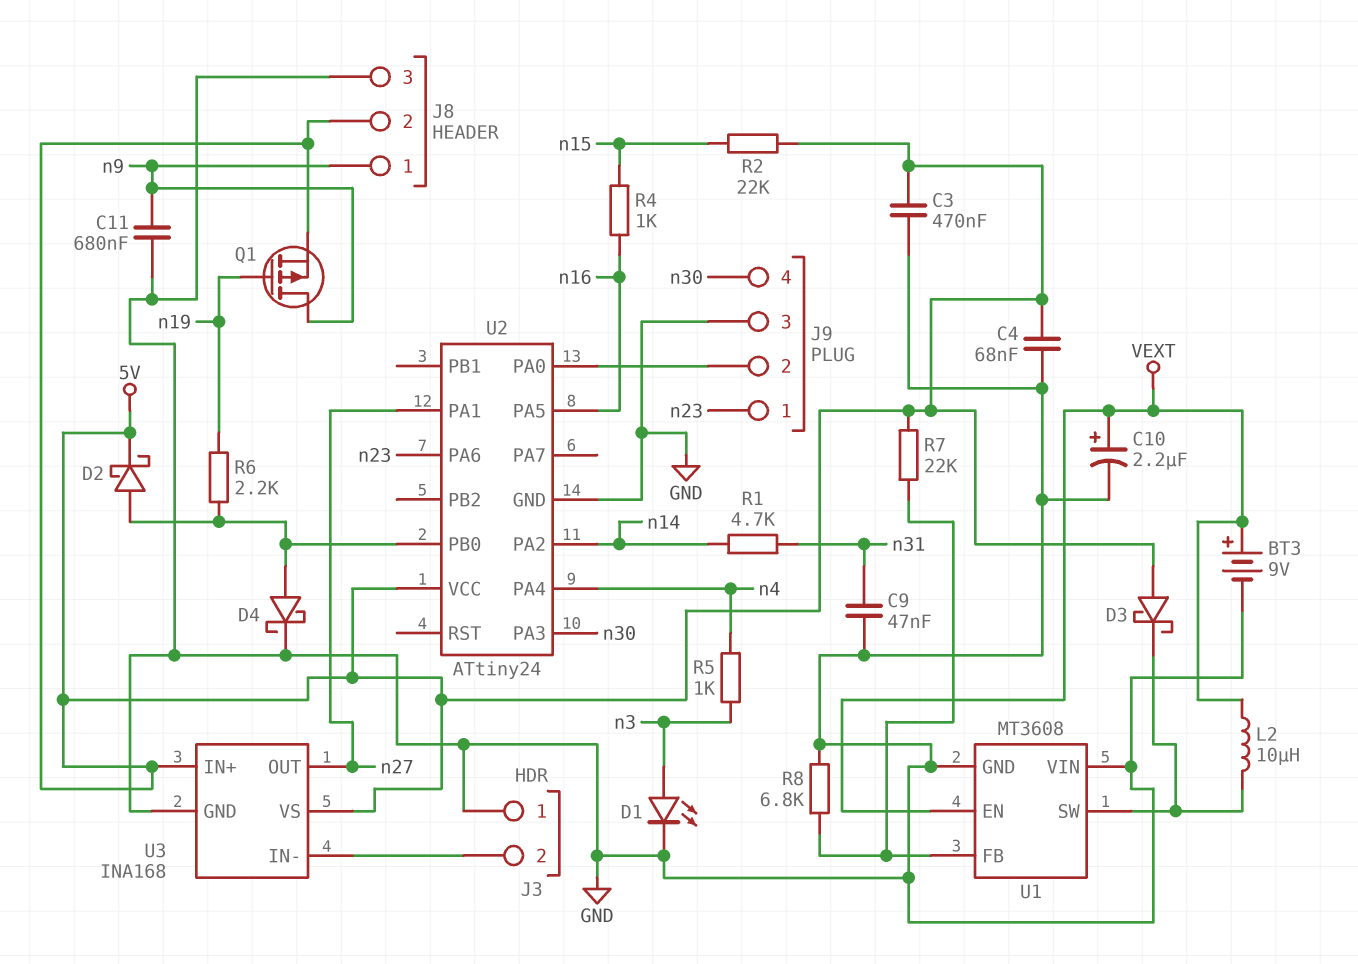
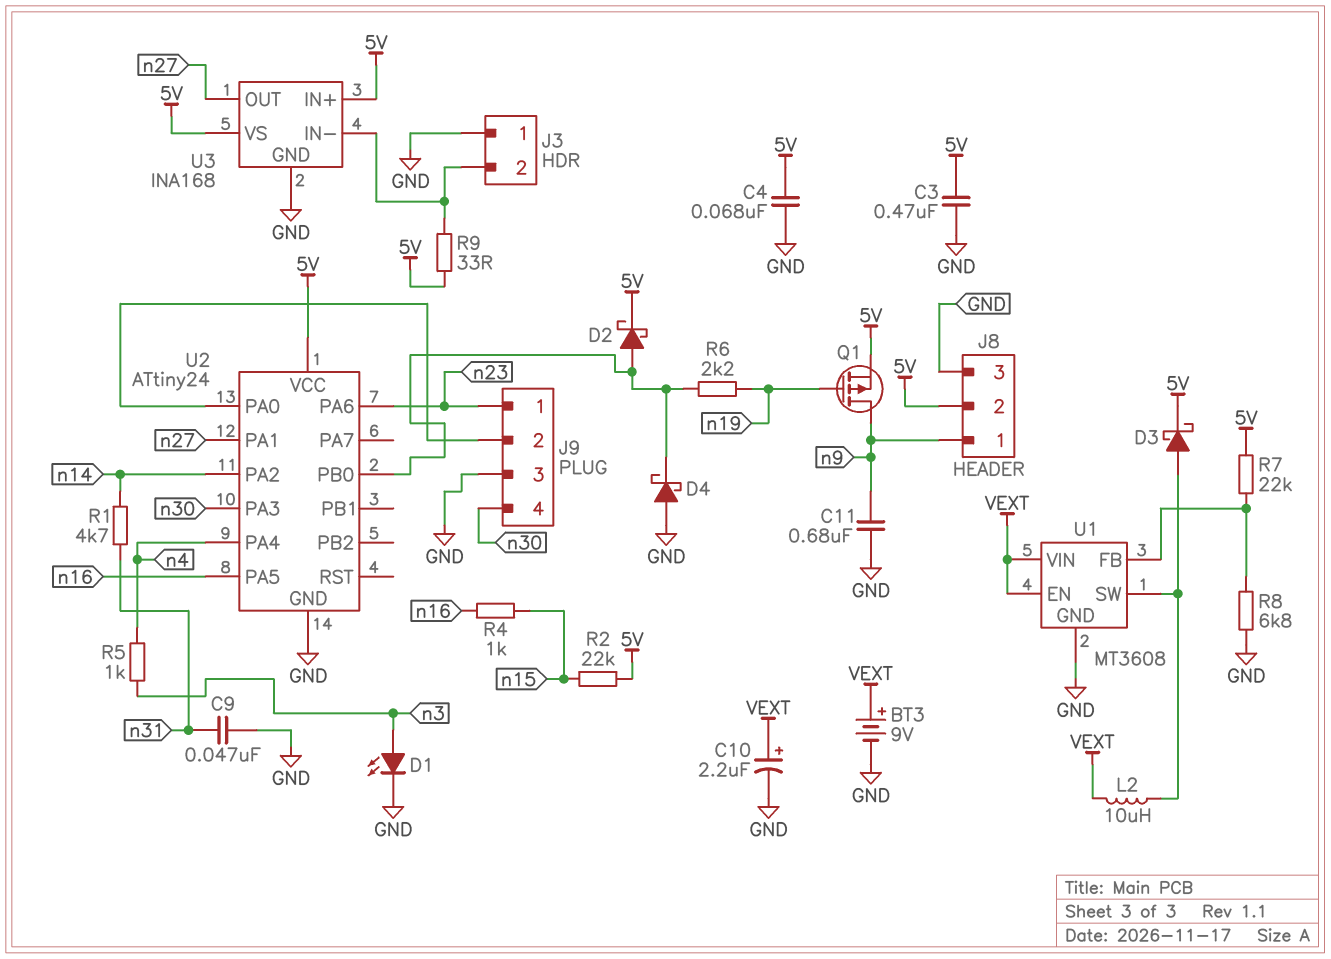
D3: schottky (A 5V, K U1/SW) -> schottky (A U1/SW, K 5V)
D4: schottky (A U2/PB0, K GND) -> schottky (A GND, K U2/PB0)
R9: none -> 33 (5V, J3/2)
U1 pin VIN: GND -> VEXT

